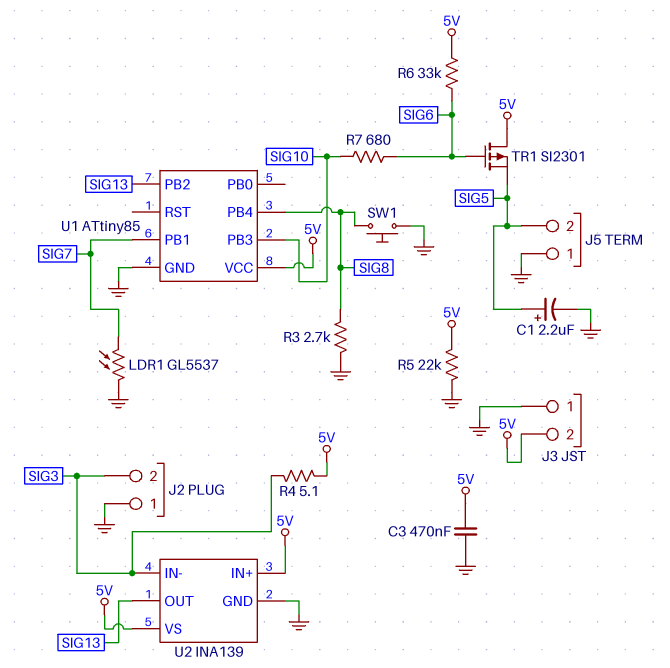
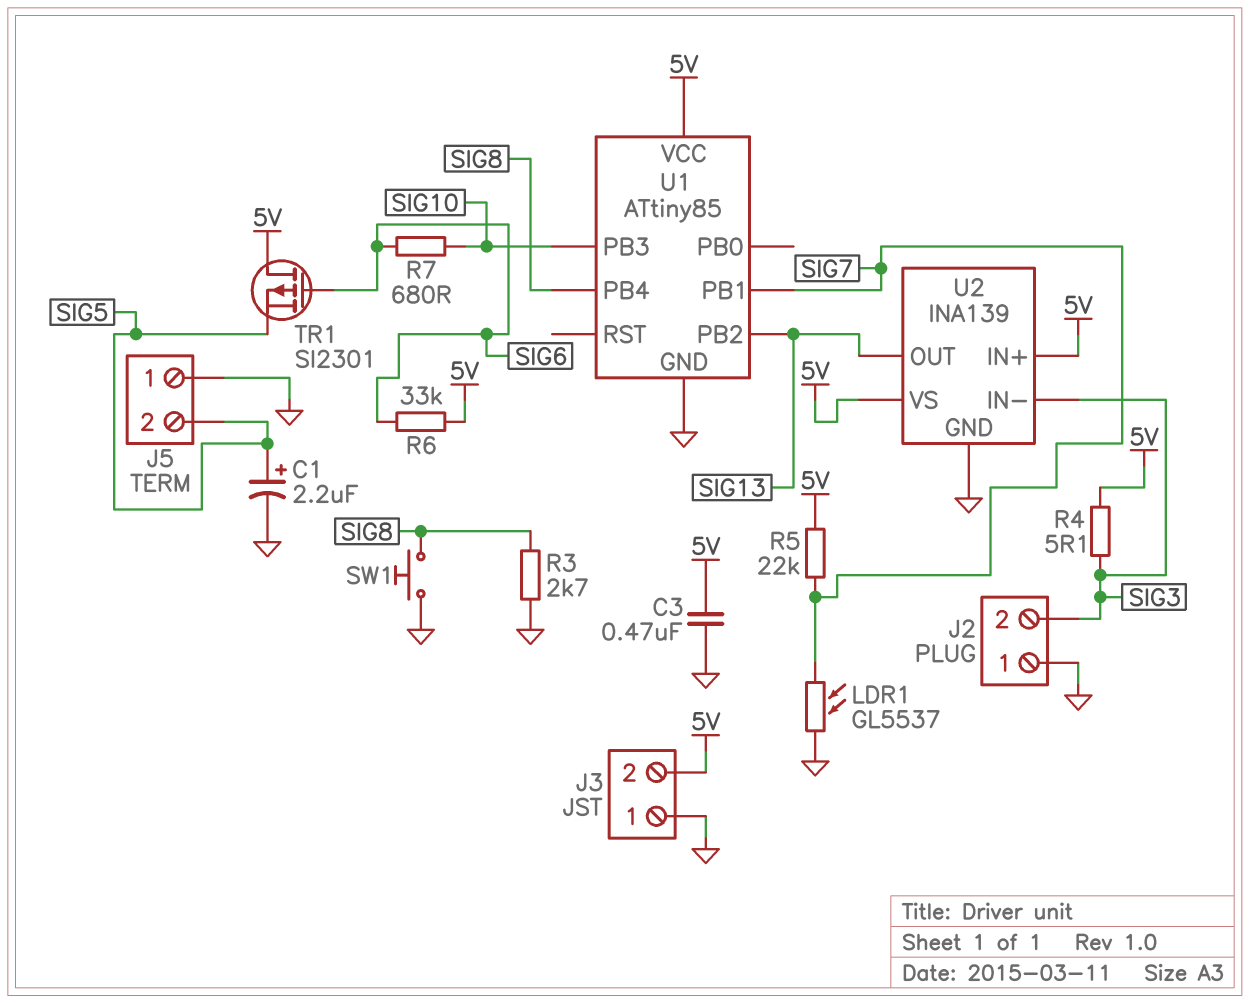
R5: 22k (5V, GND) -> 22k (5V, SIG7)

